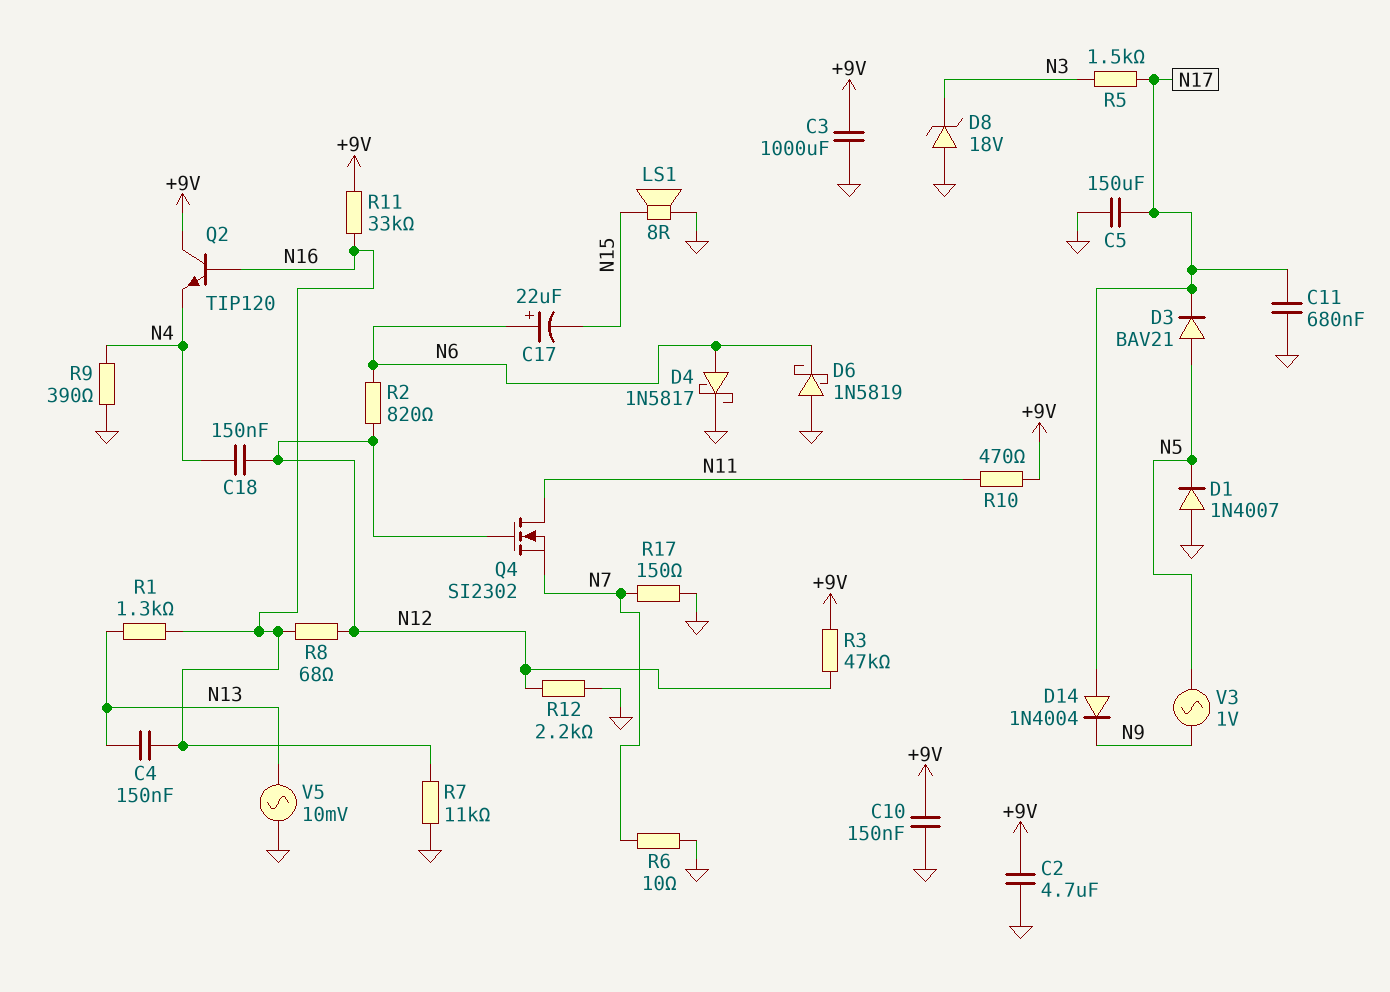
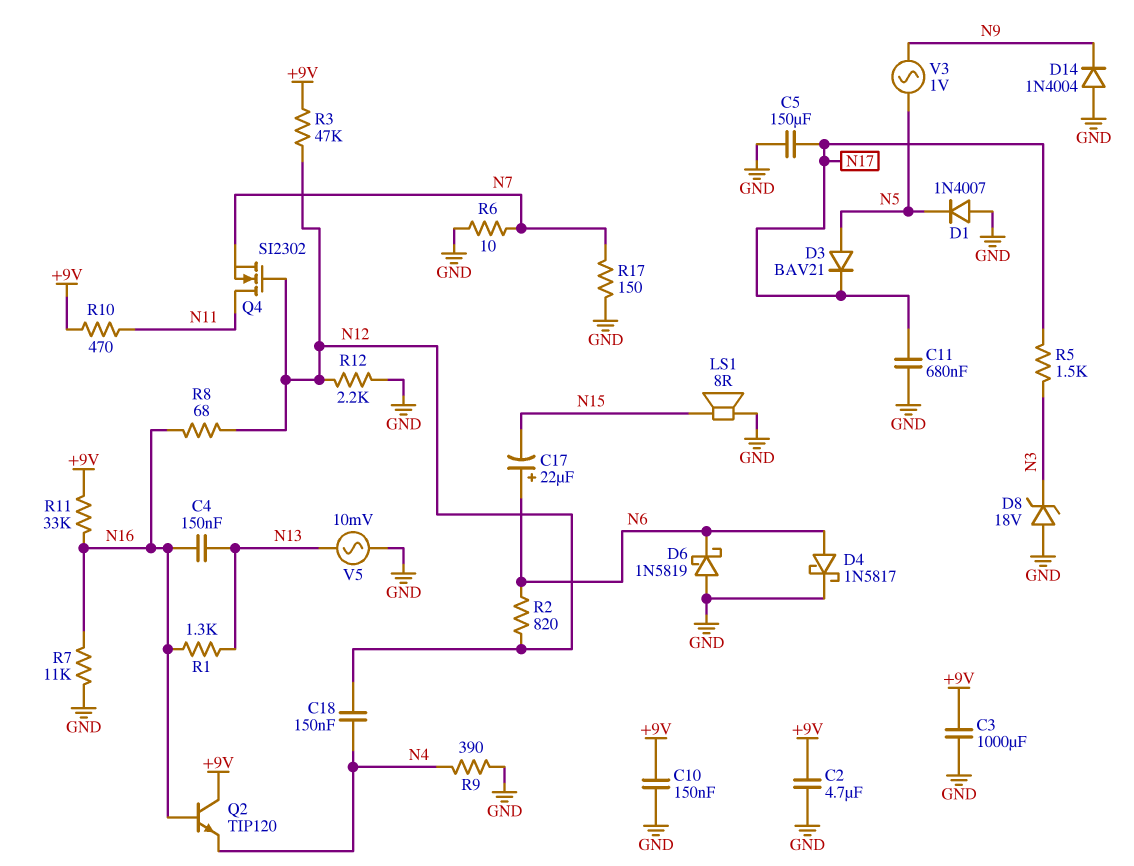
D14: diode 1N4004 (A N17, K N9) -> diode 1N4004 (A GND, K N9)

